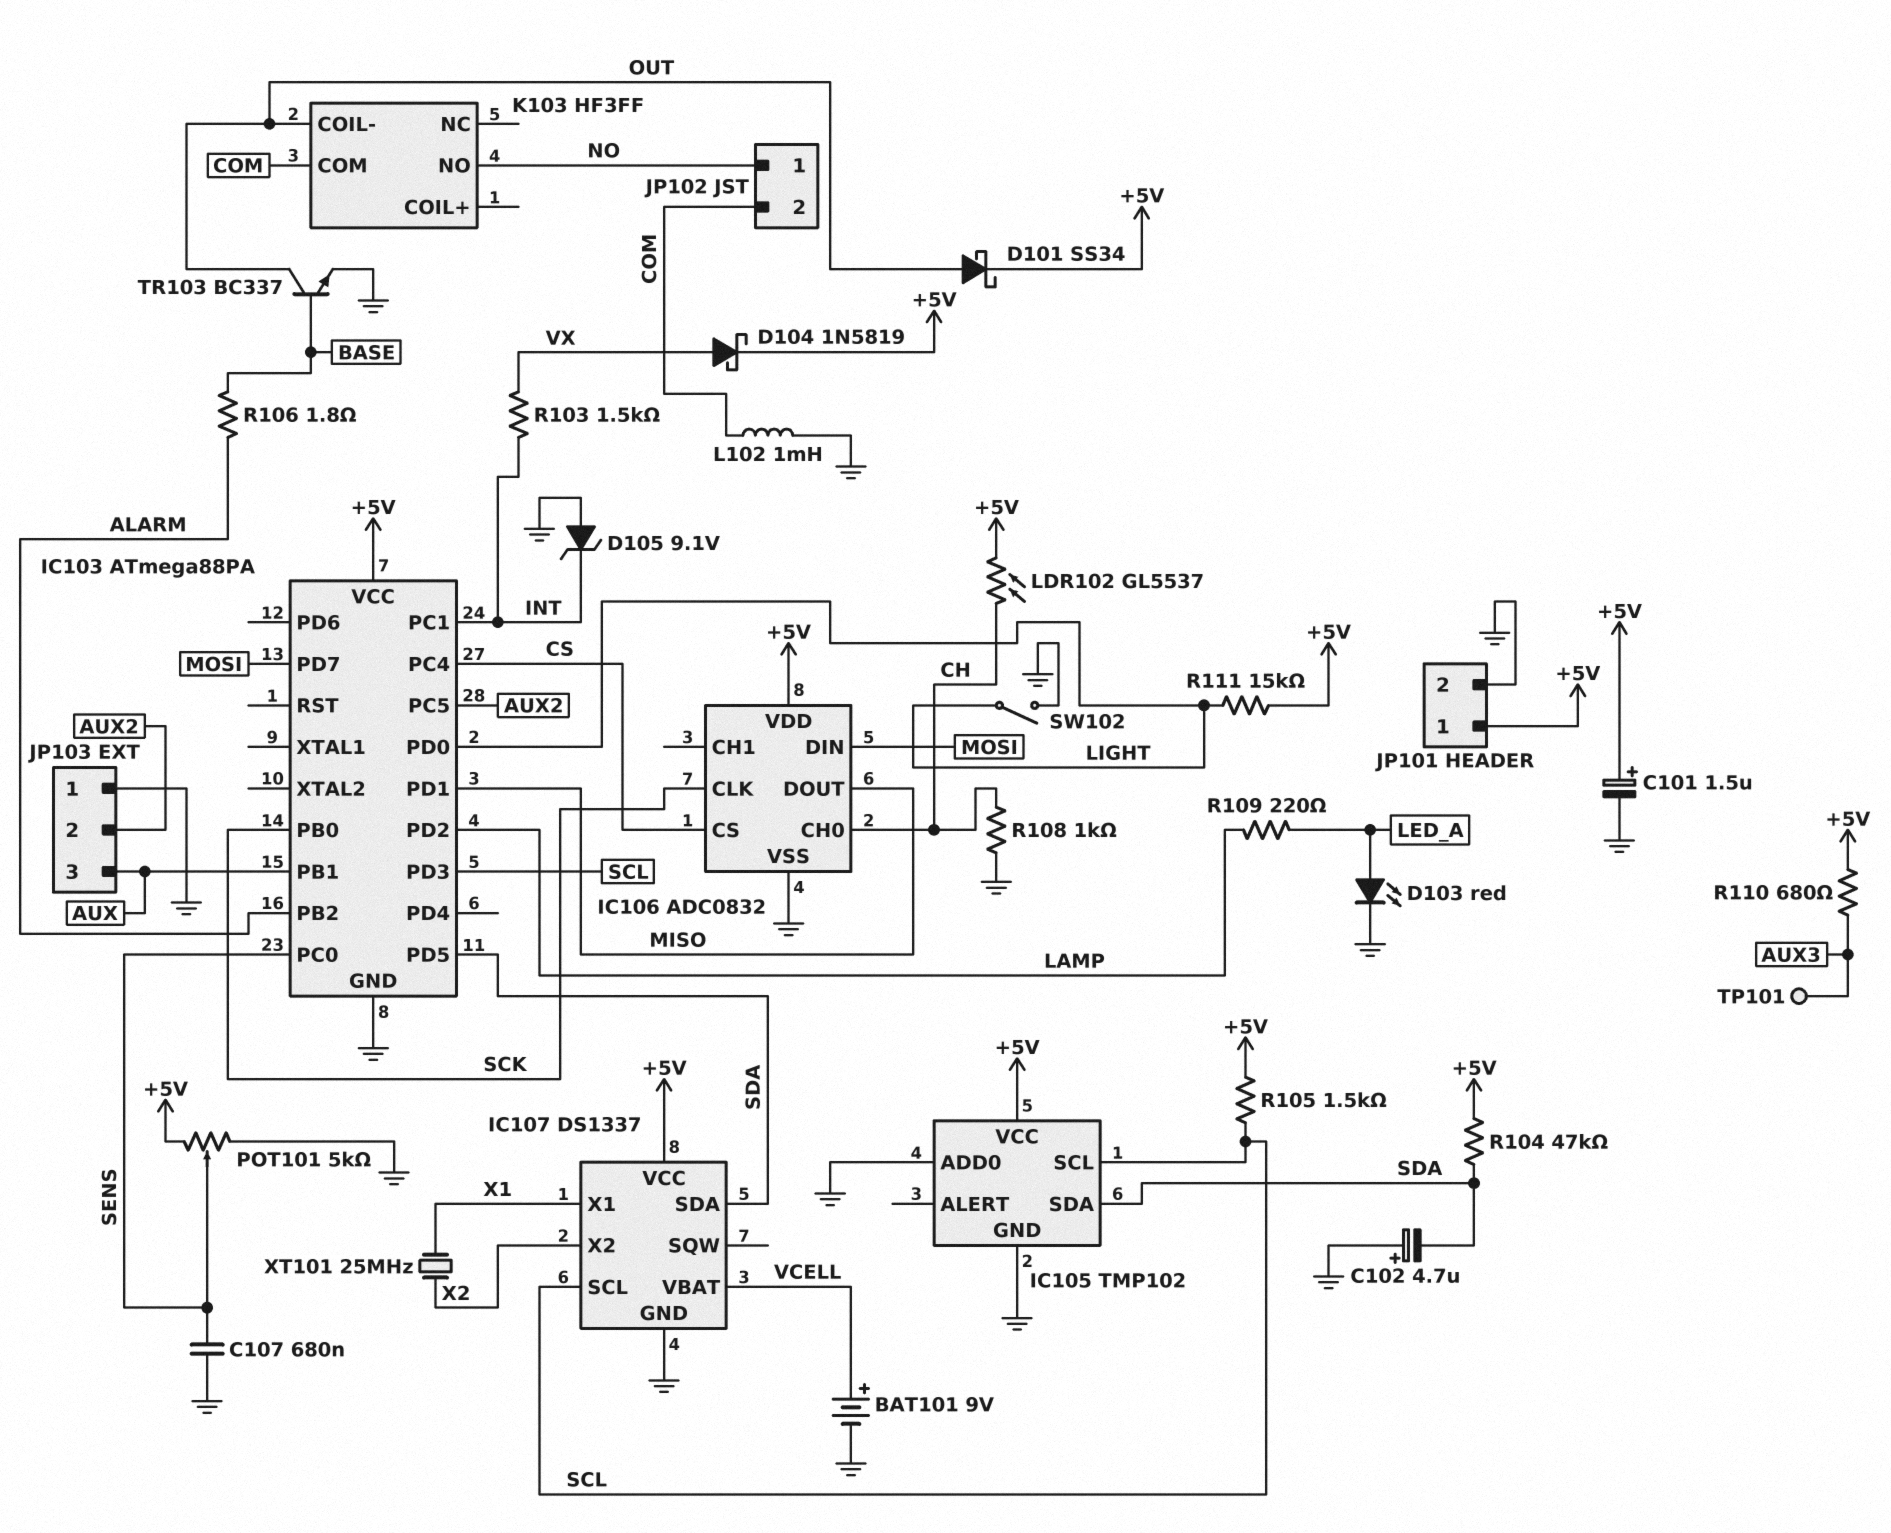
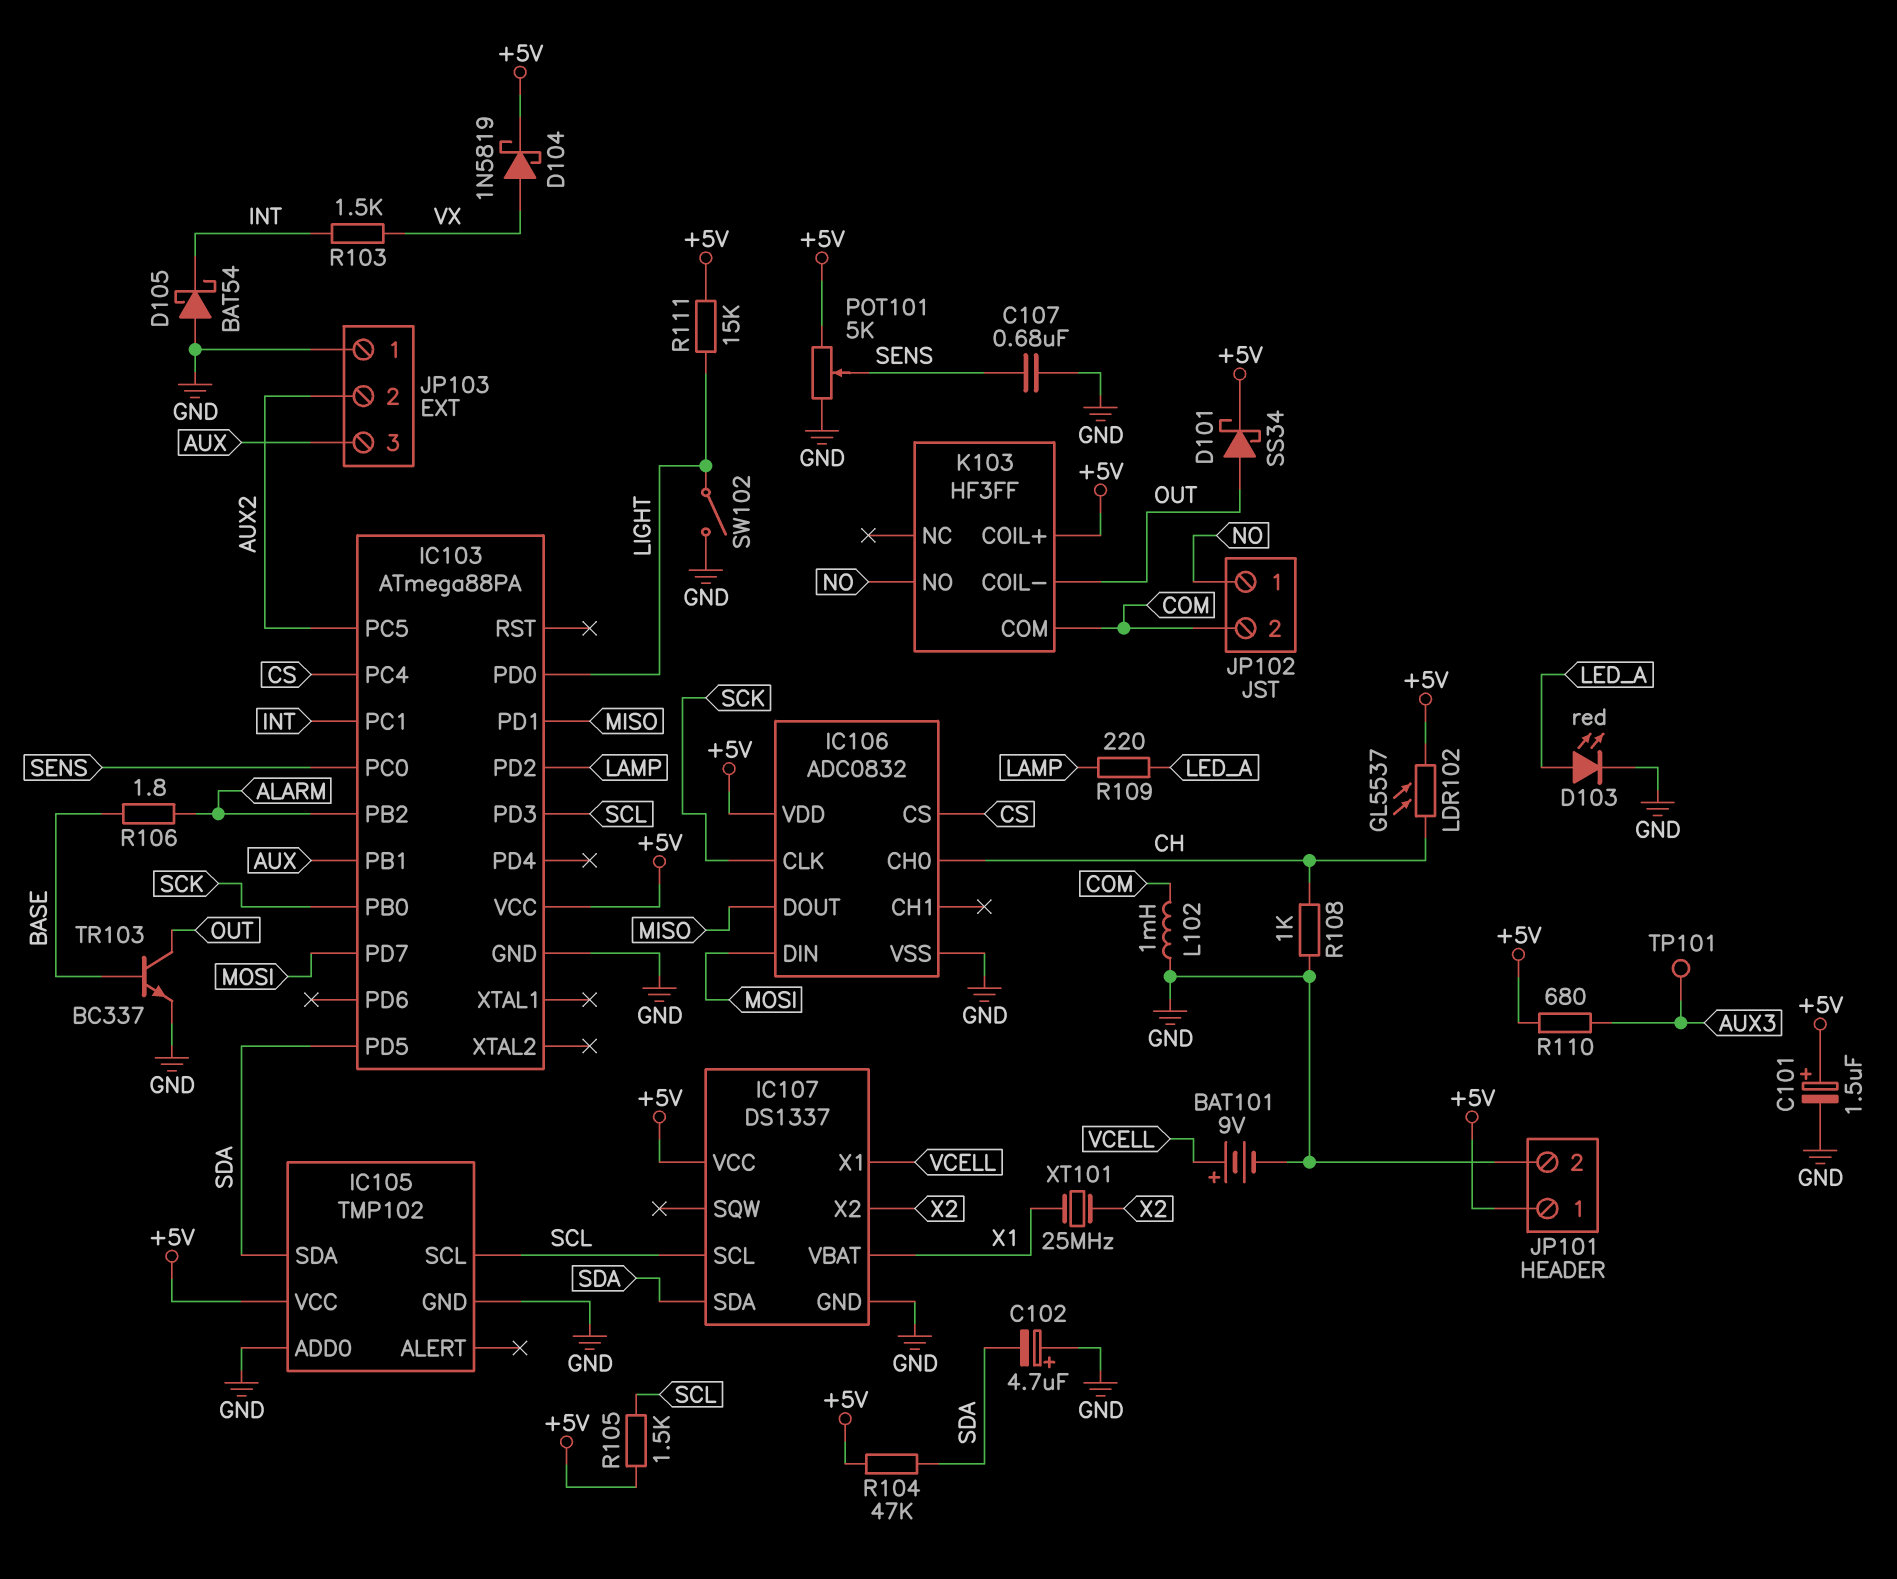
D105: zener 9.1V (A GND, K INT) -> schottky BAT54 (A GND, K INT)
IC107 pin VBAT: VCELL -> X1
IC107 pin X1: X1 -> VCELL
K103 pin COIL+: none -> +5V

